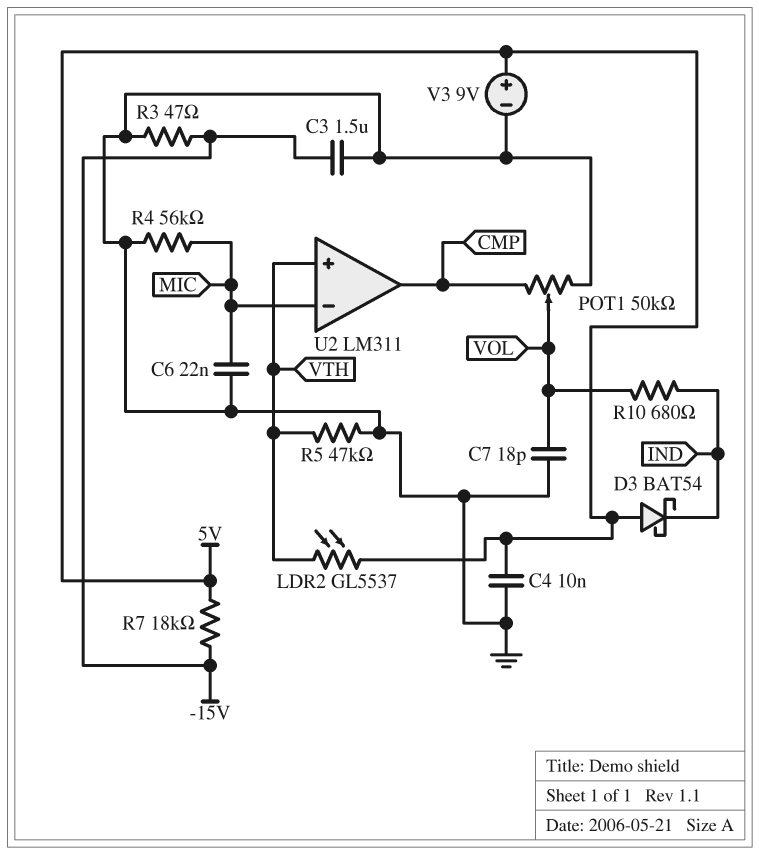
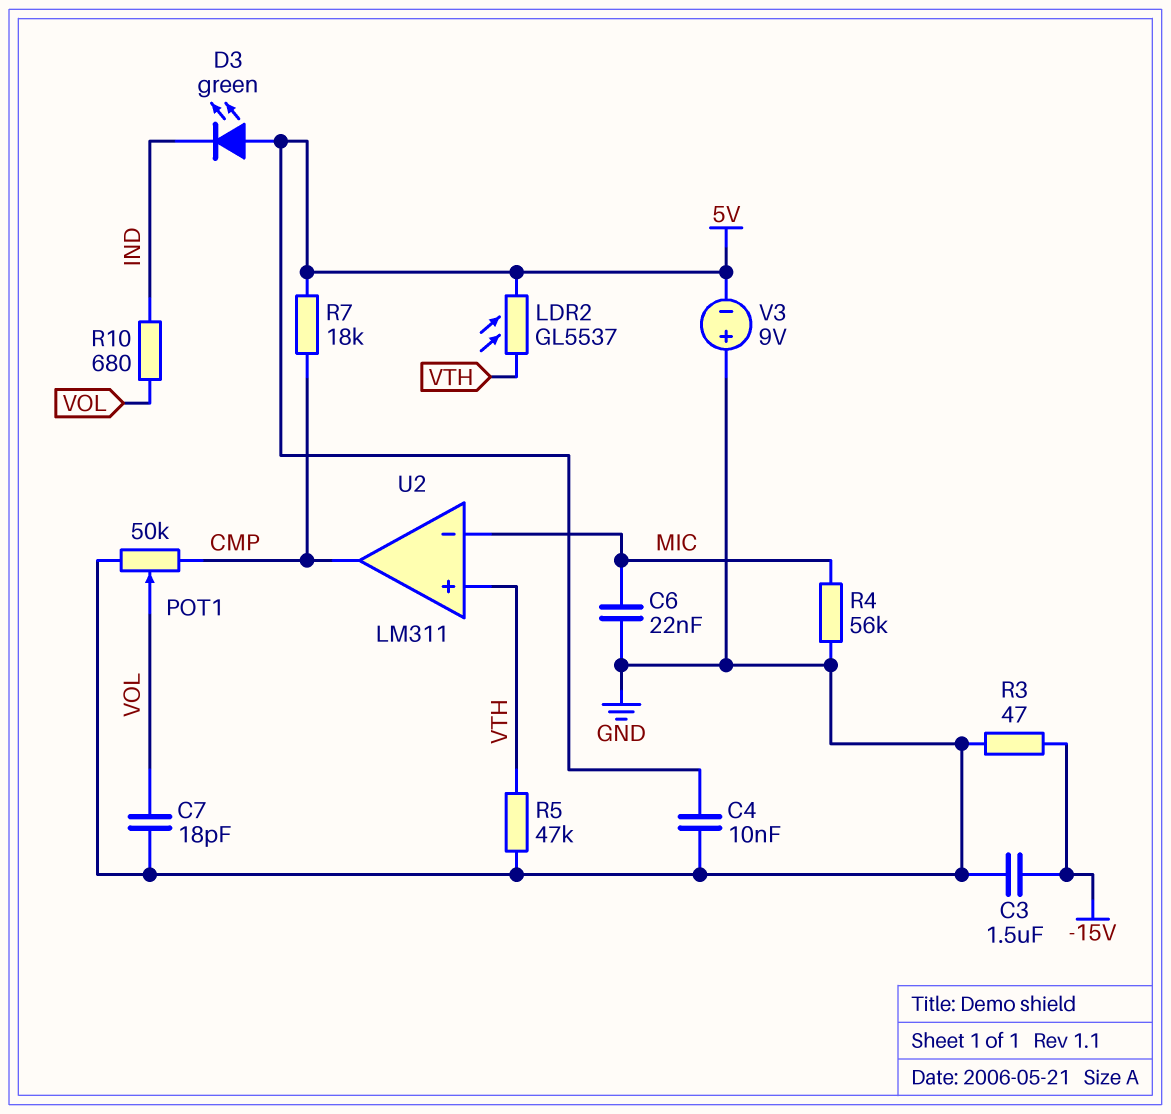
D3: schottky BAT54 (A 5V, K IND) -> LED green (A 5V, K IND)
R7: 18k (-15V, 5V) -> 18k (5V, CMP)
V3: 9V (plus 5V, minus GND) -> 9V (plus GND, minus 5V)

